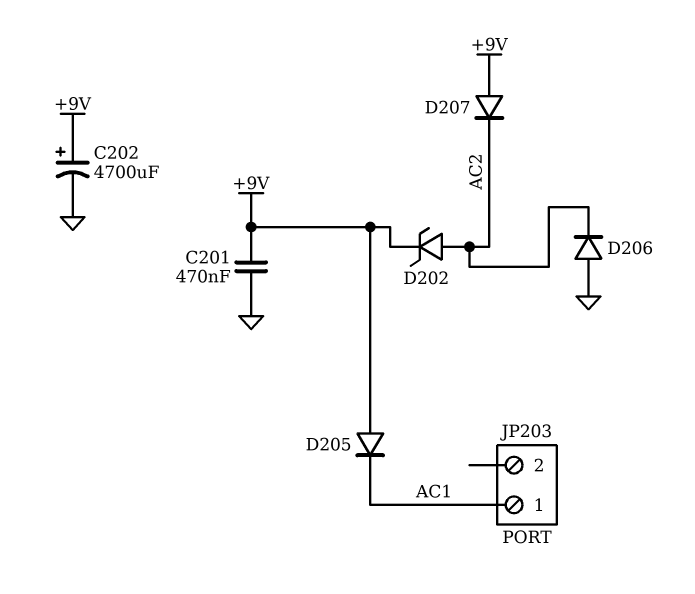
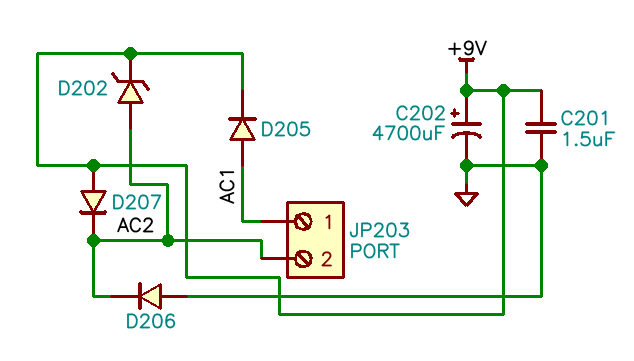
C201: 470nF (+9V, GND) -> 1.5uF (+9V, GND)
D205: diode (A +9V, K AC1) -> diode (A AC1, K +9V)
JP203 pin 2: none -> AC2

